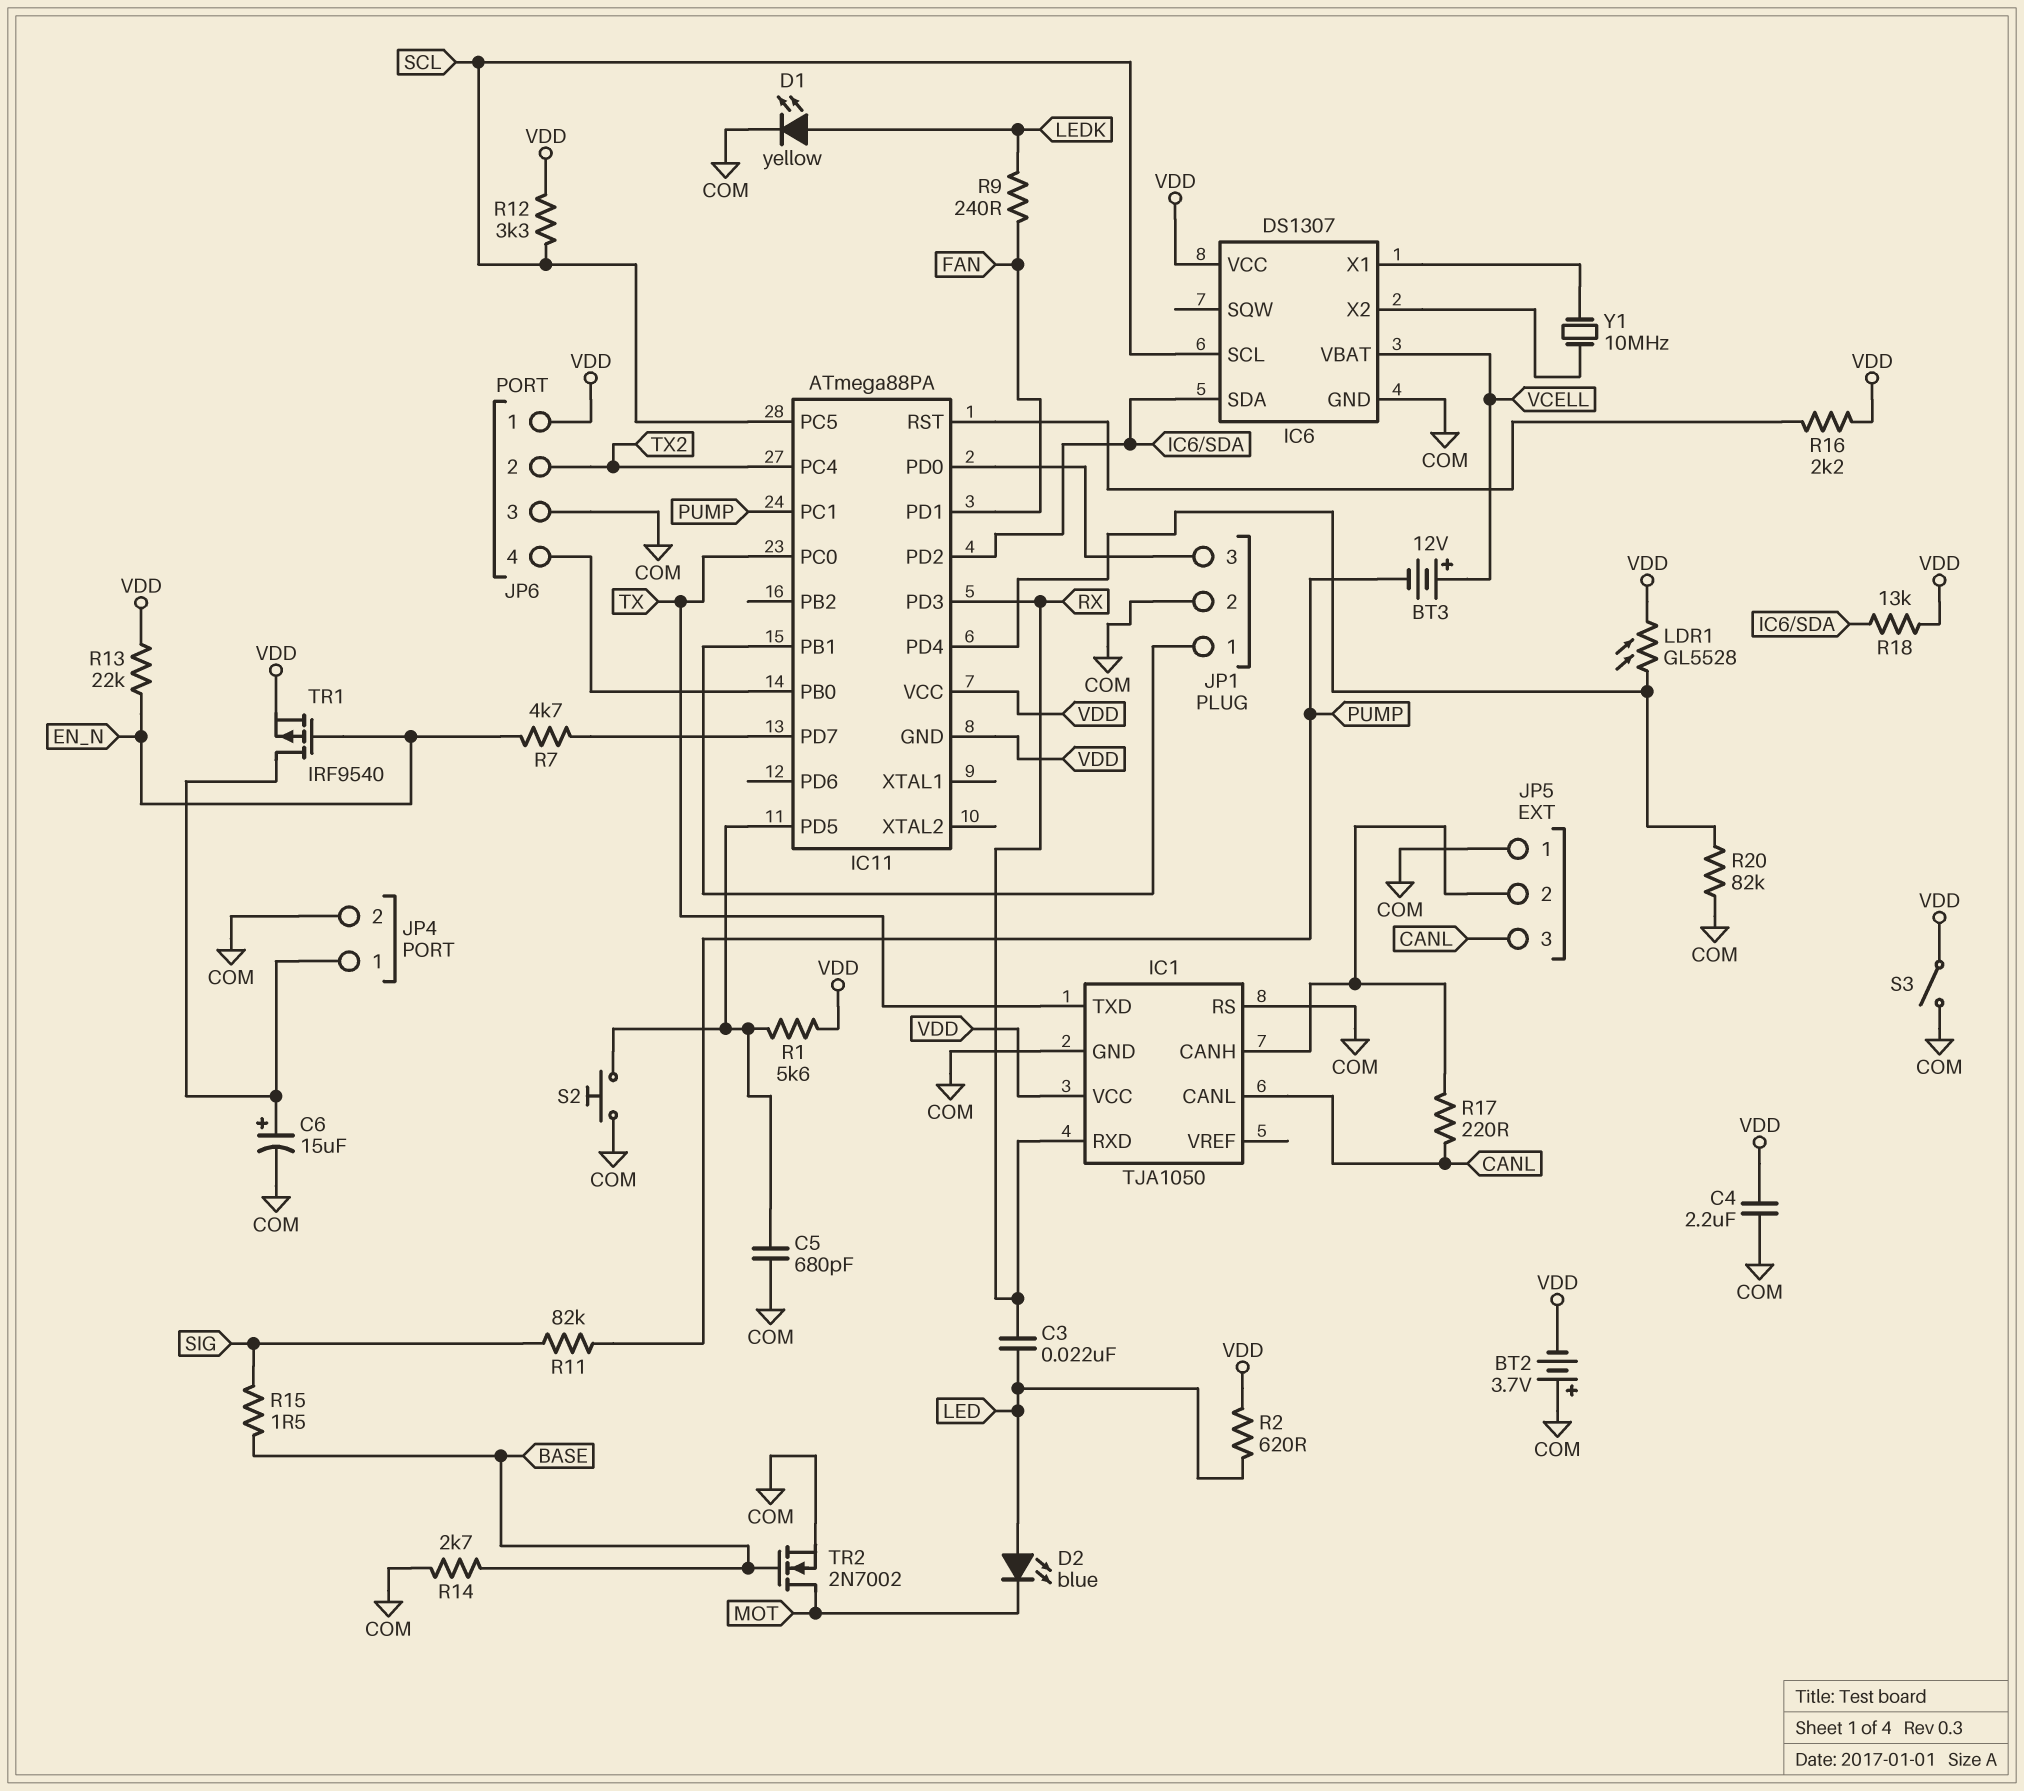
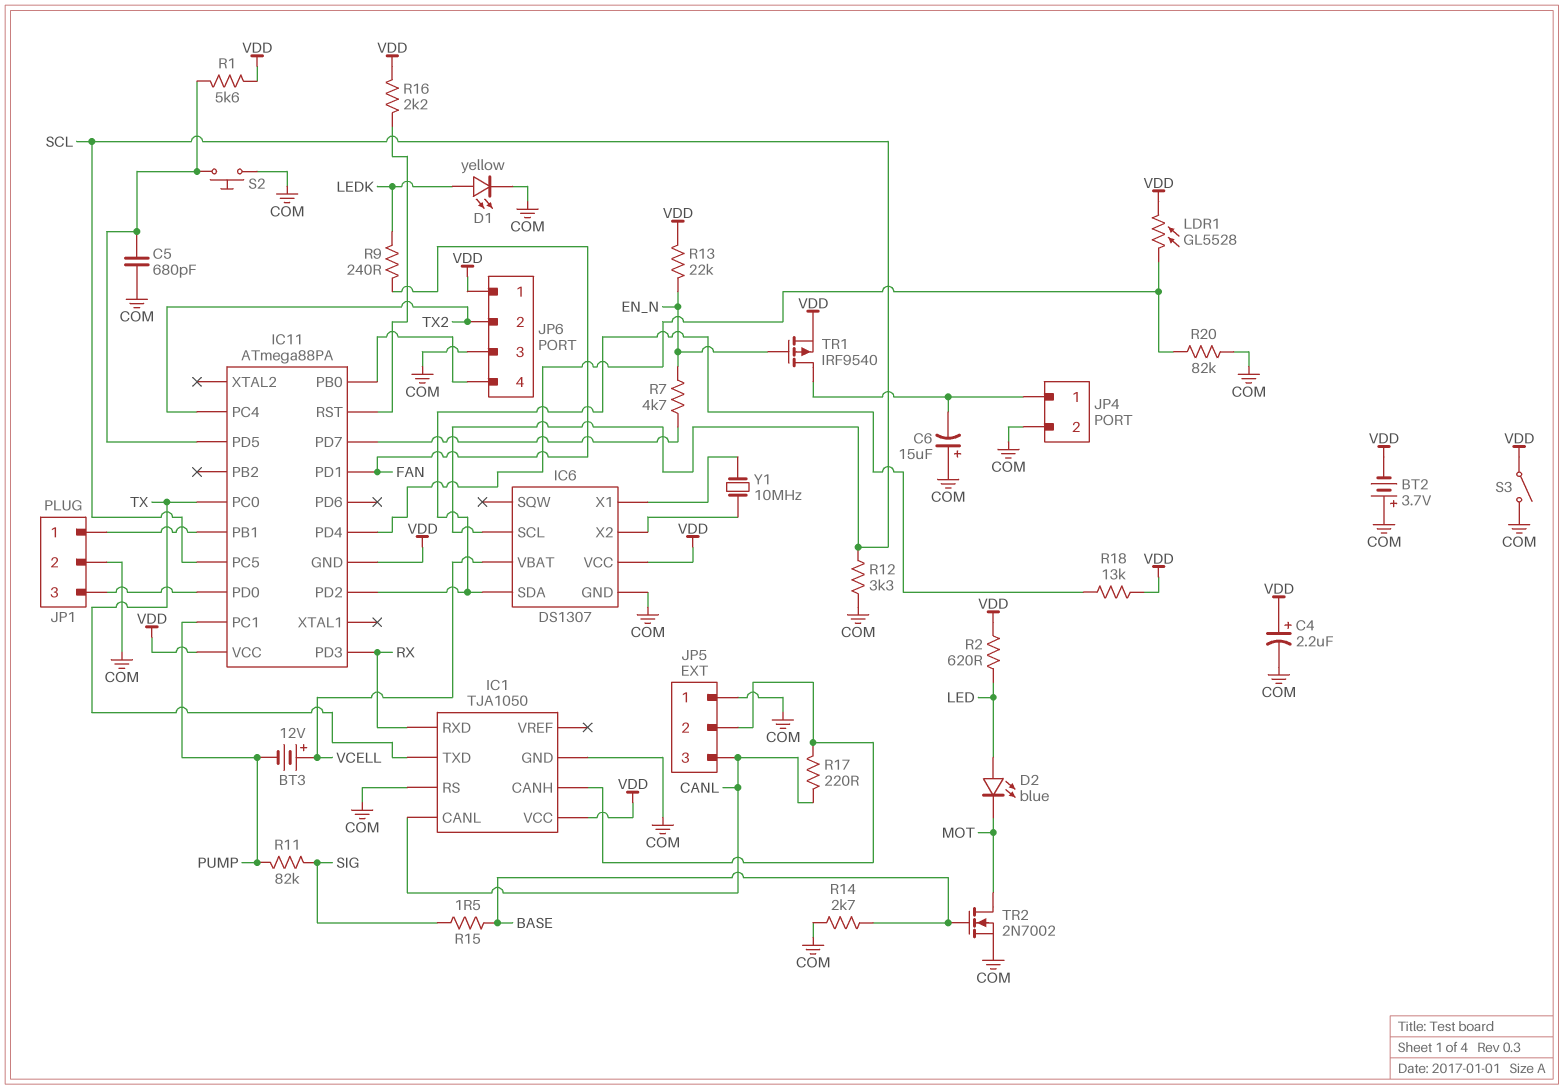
C3: 22nF (LED, RX) -> none
C4: 2.2uF (COM, VDD) -> 2.2uF (plus VDD, minus COM)
C6: 15uF (plus JP4/1, minus COM) -> 15uF (plus COM, minus JP4/1)
R12: 3.3k (SCL, VDD) -> 3.3k (COM, SCL)

